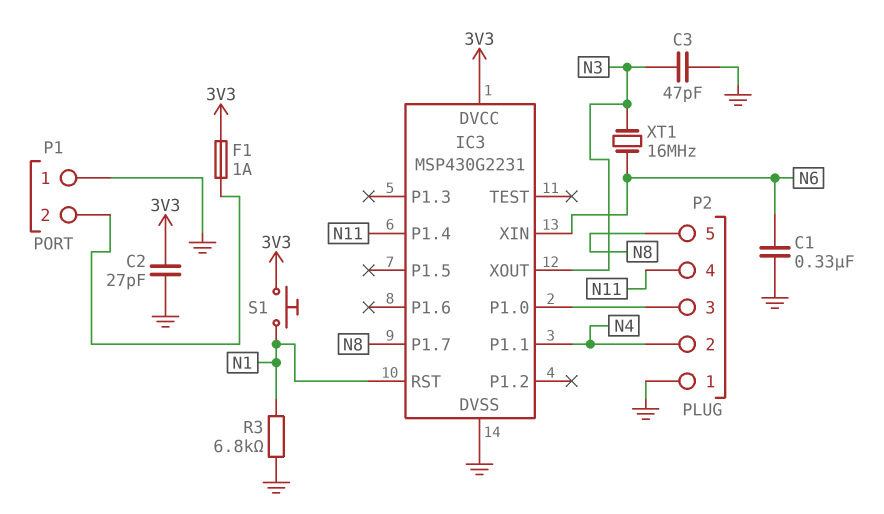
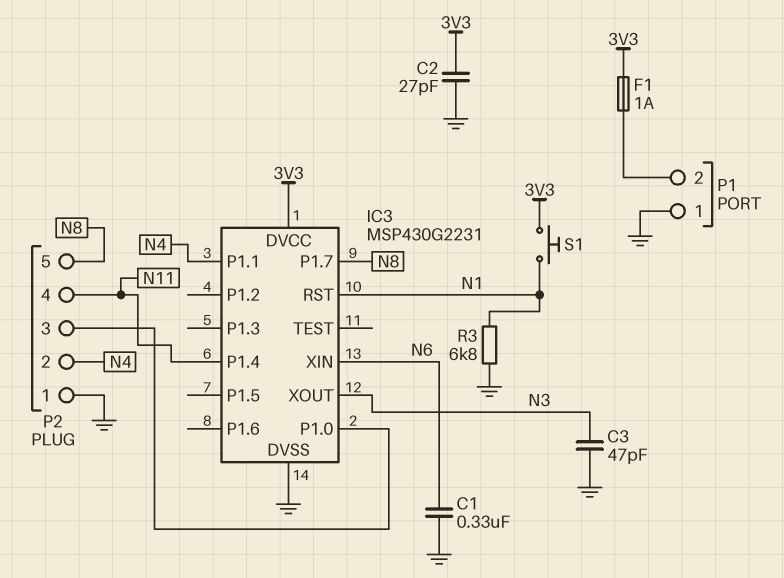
XT1: 16MHz (N3, N6) -> none

